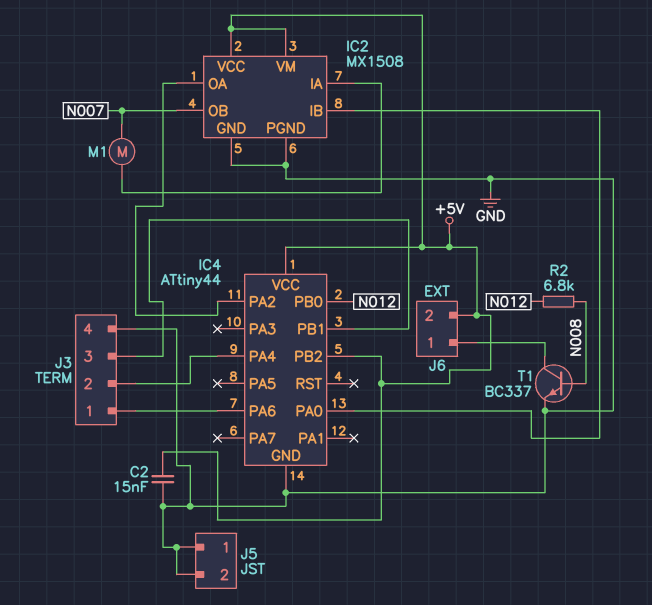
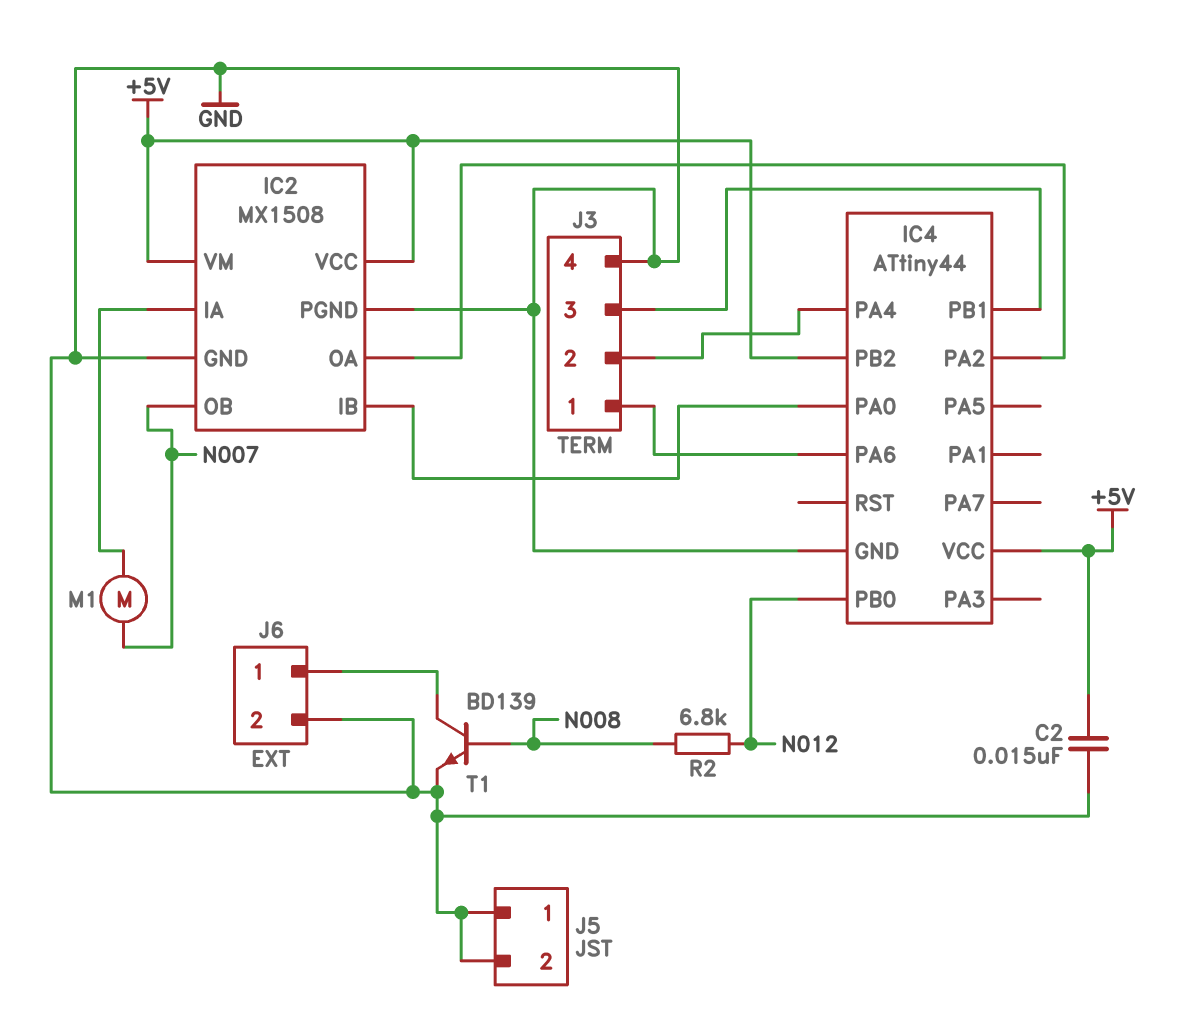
J6 pin 2: +5V -> GND
T1: NPN BC337 (B N008, C J6/1, E GND) -> NPN BD139 (B N008, C J6/1, E GND)

